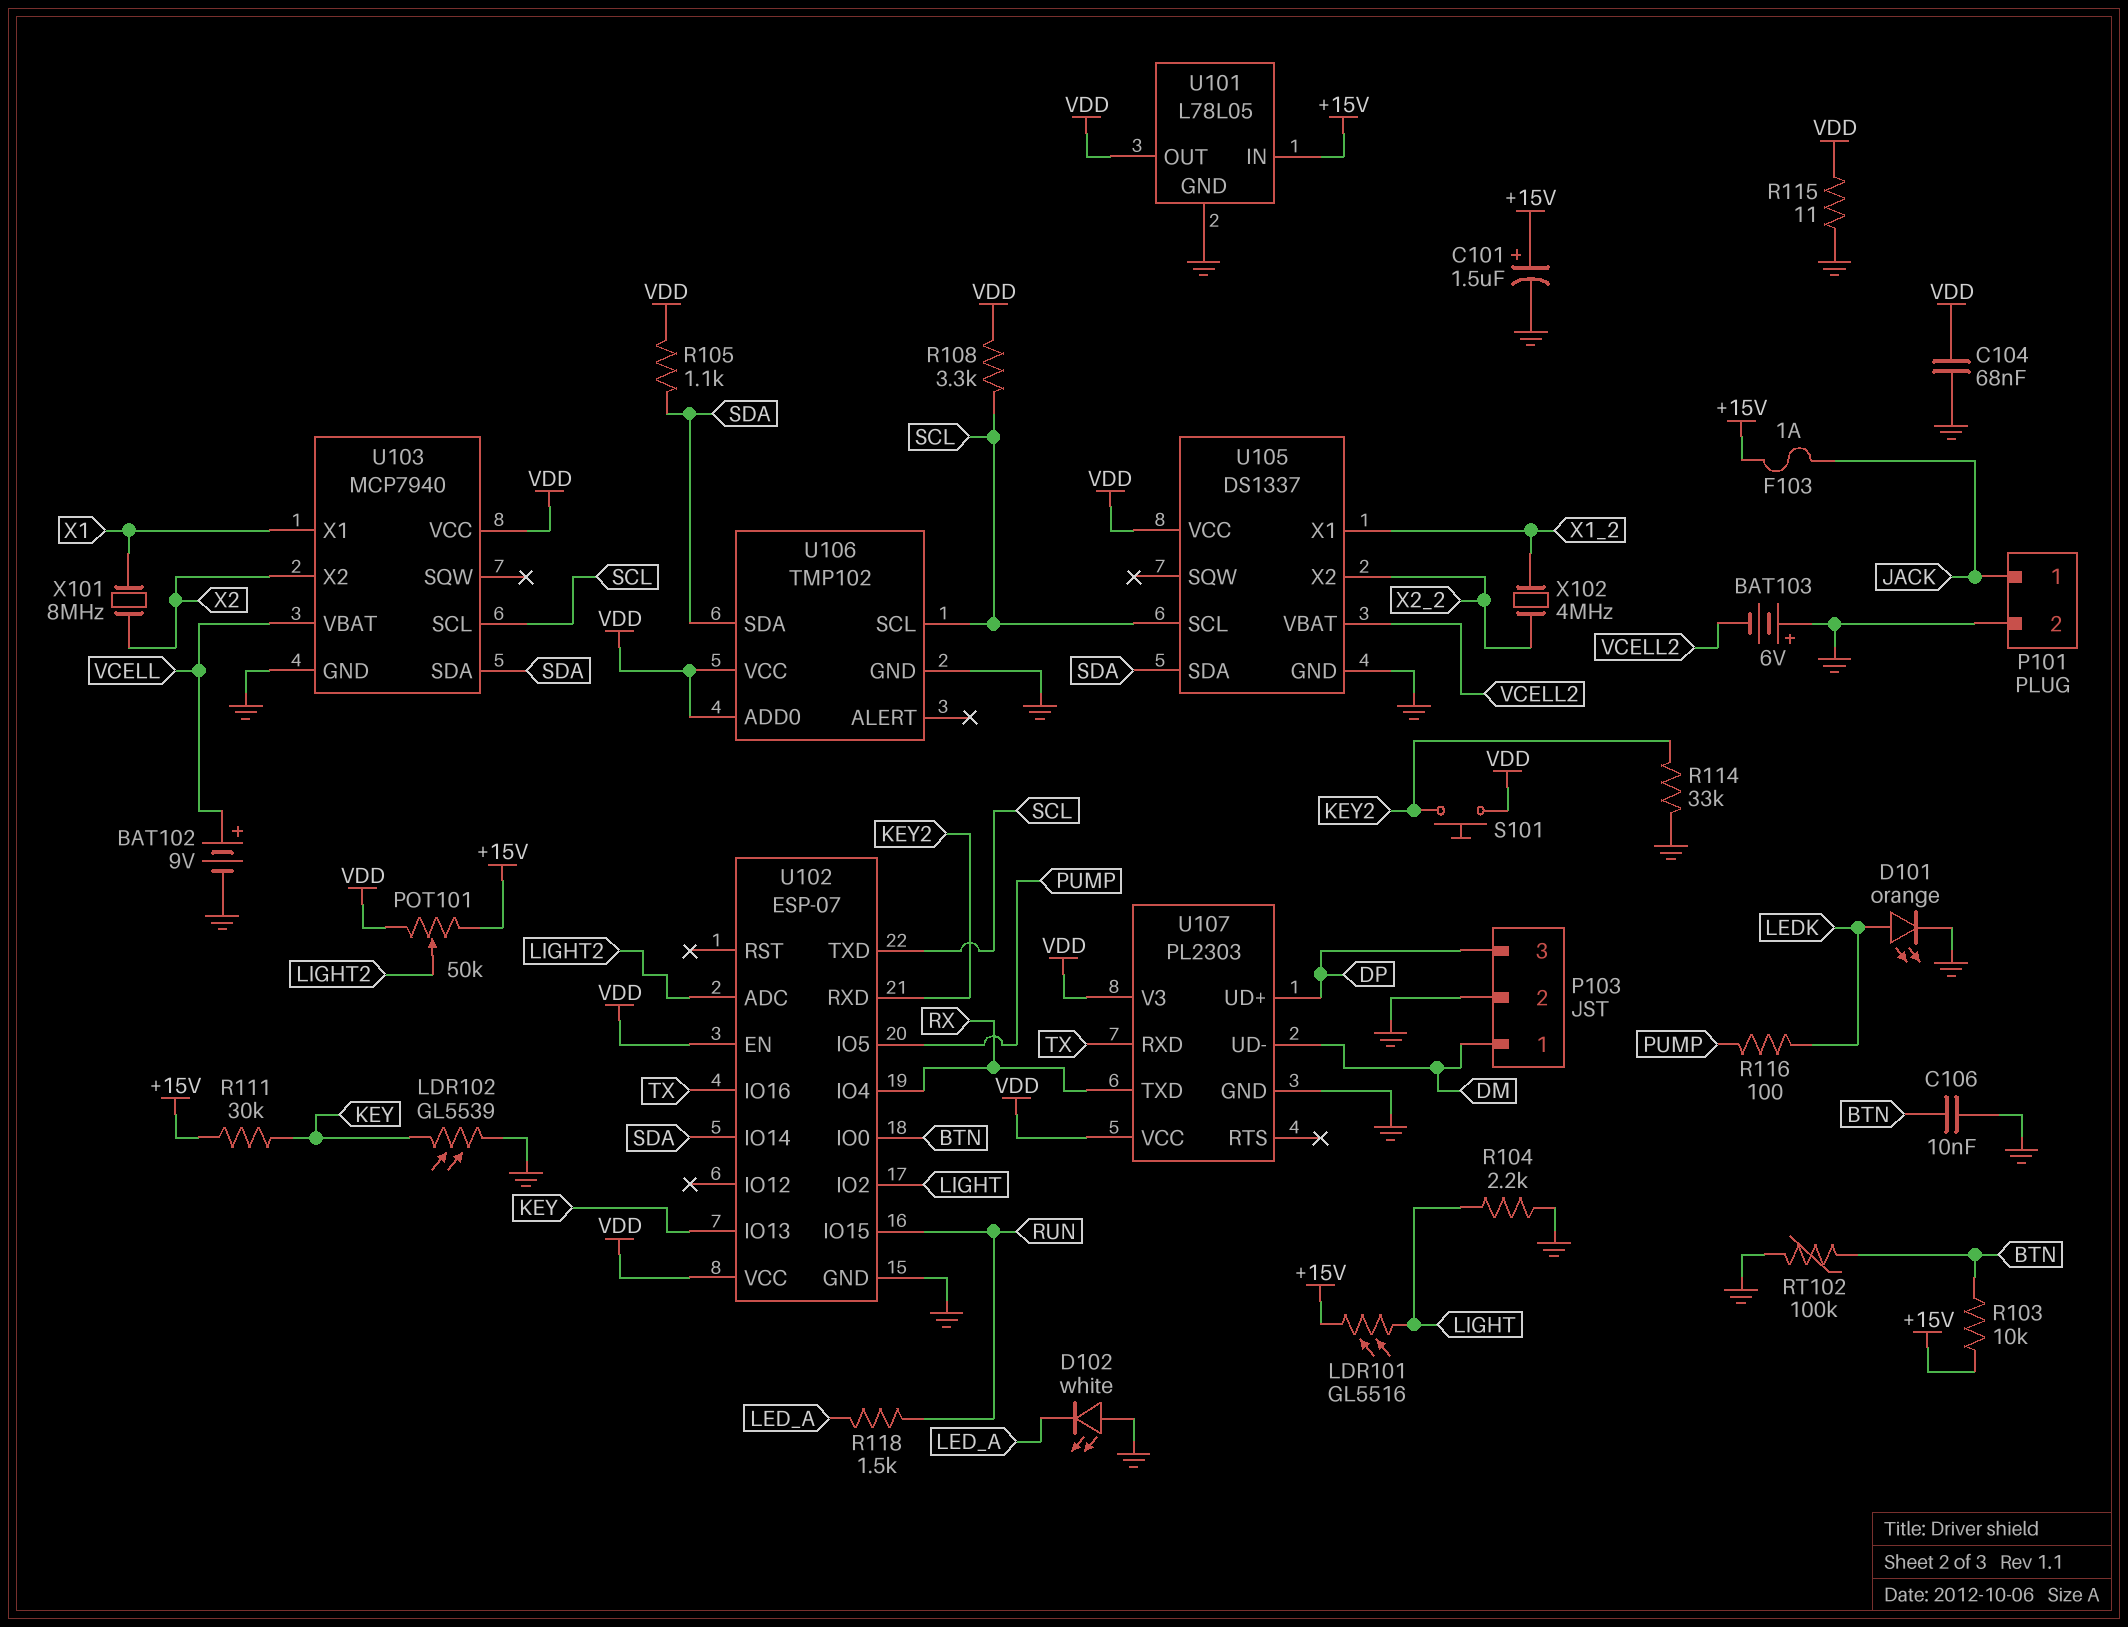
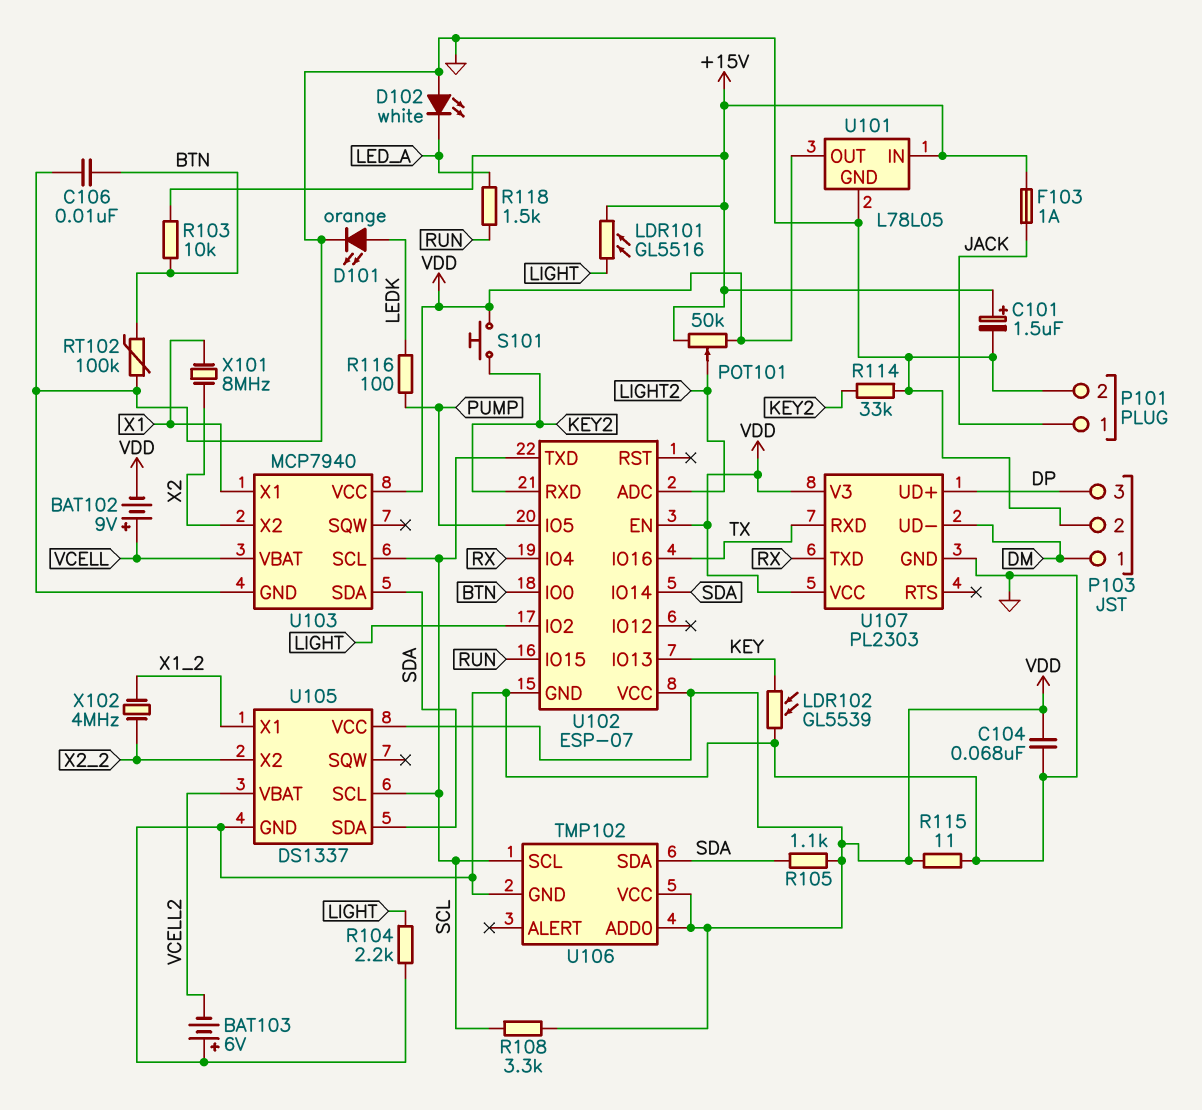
BAT102: 9V (plus VCELL, minus GND) -> 9V (plus VCELL, minus VDD)
R111: 30k (+15V, KEY) -> none

